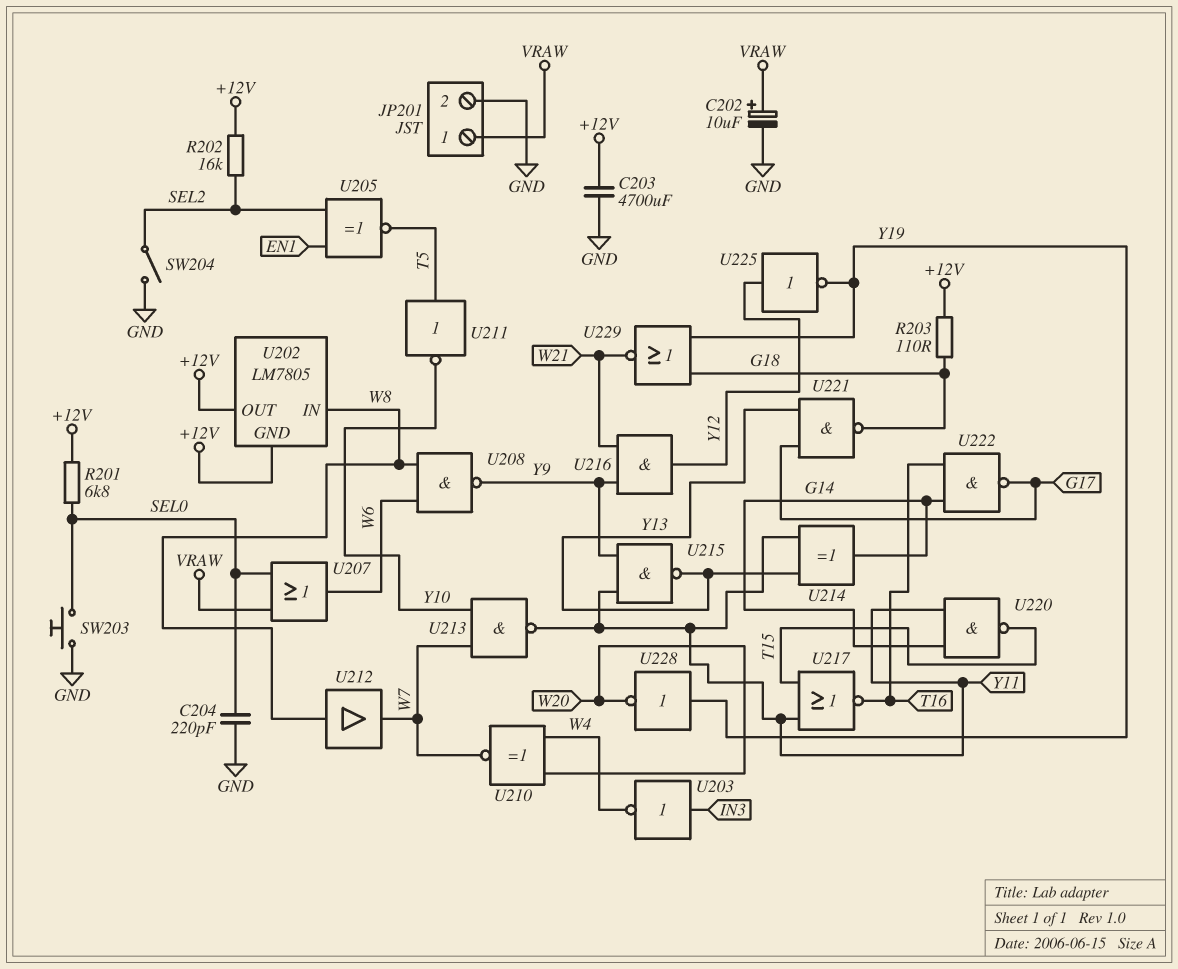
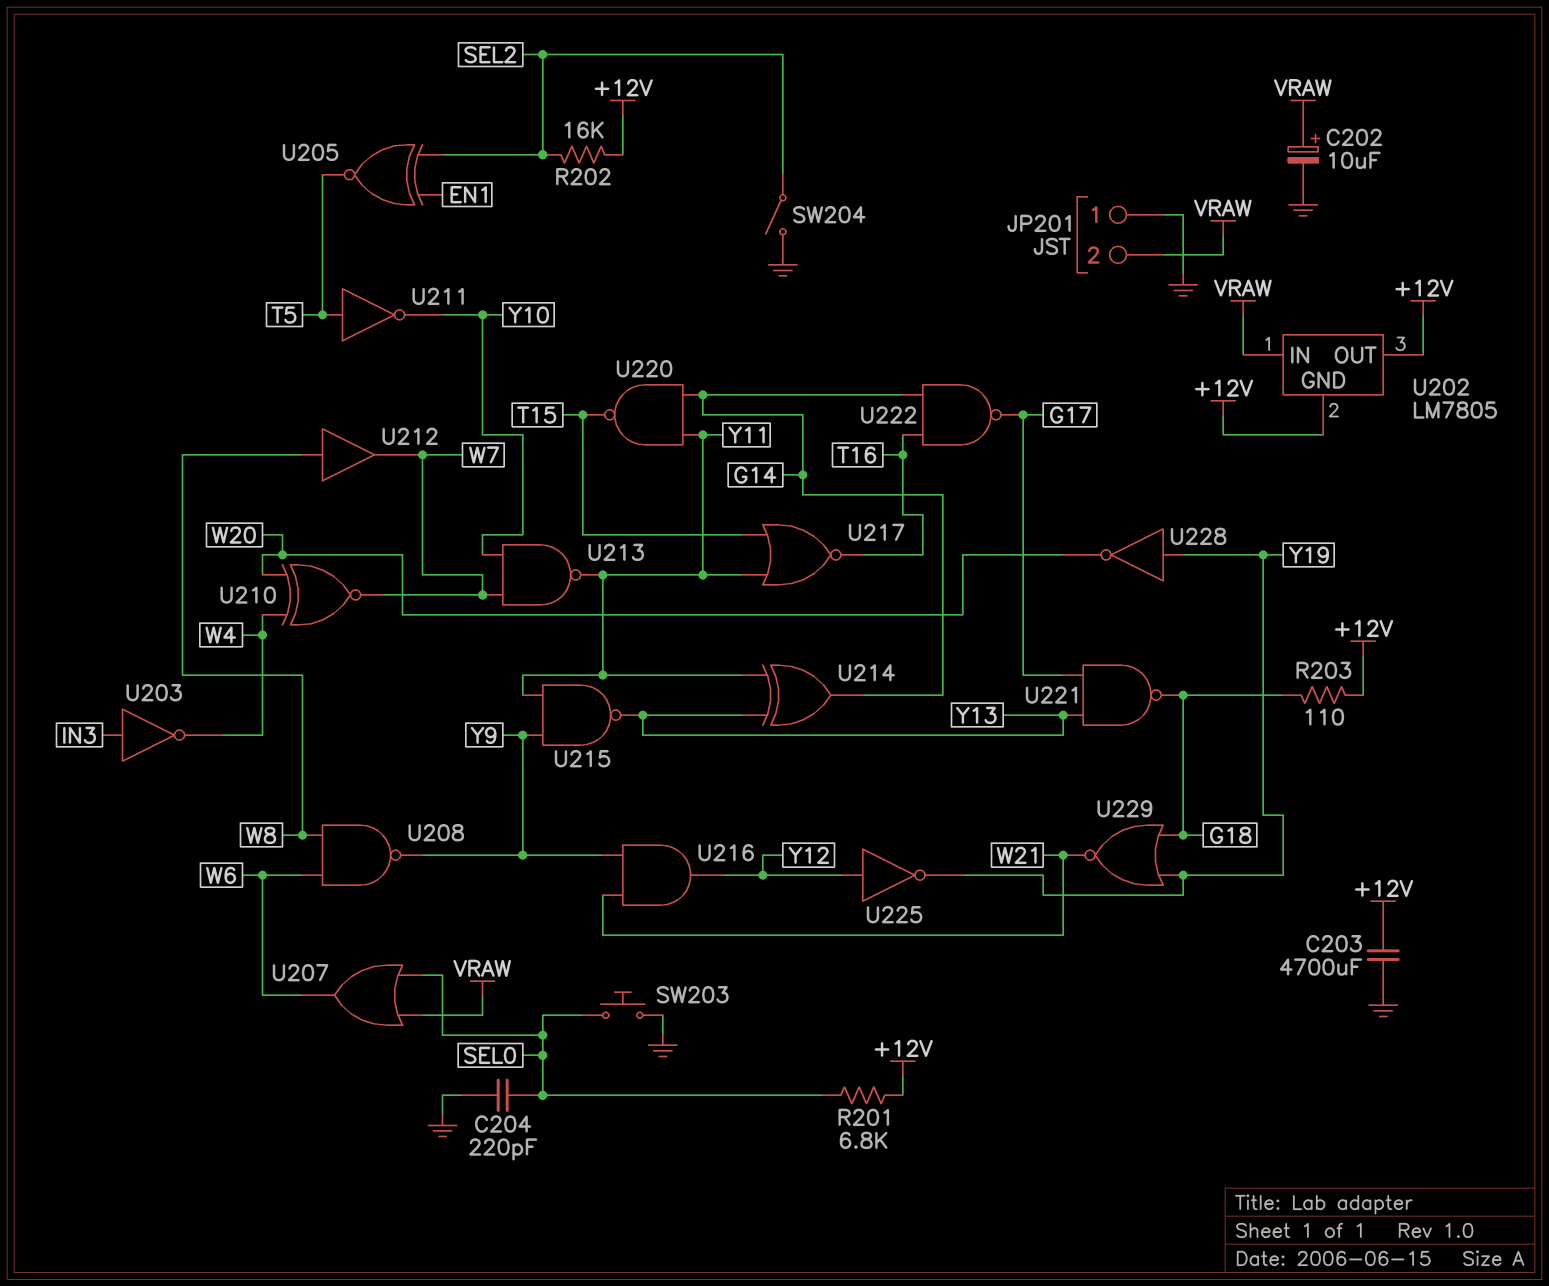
JP201 pin 1: VRAW -> GND
JP201 pin 2: GND -> VRAW
U202 pin IN: W8 -> VRAW

